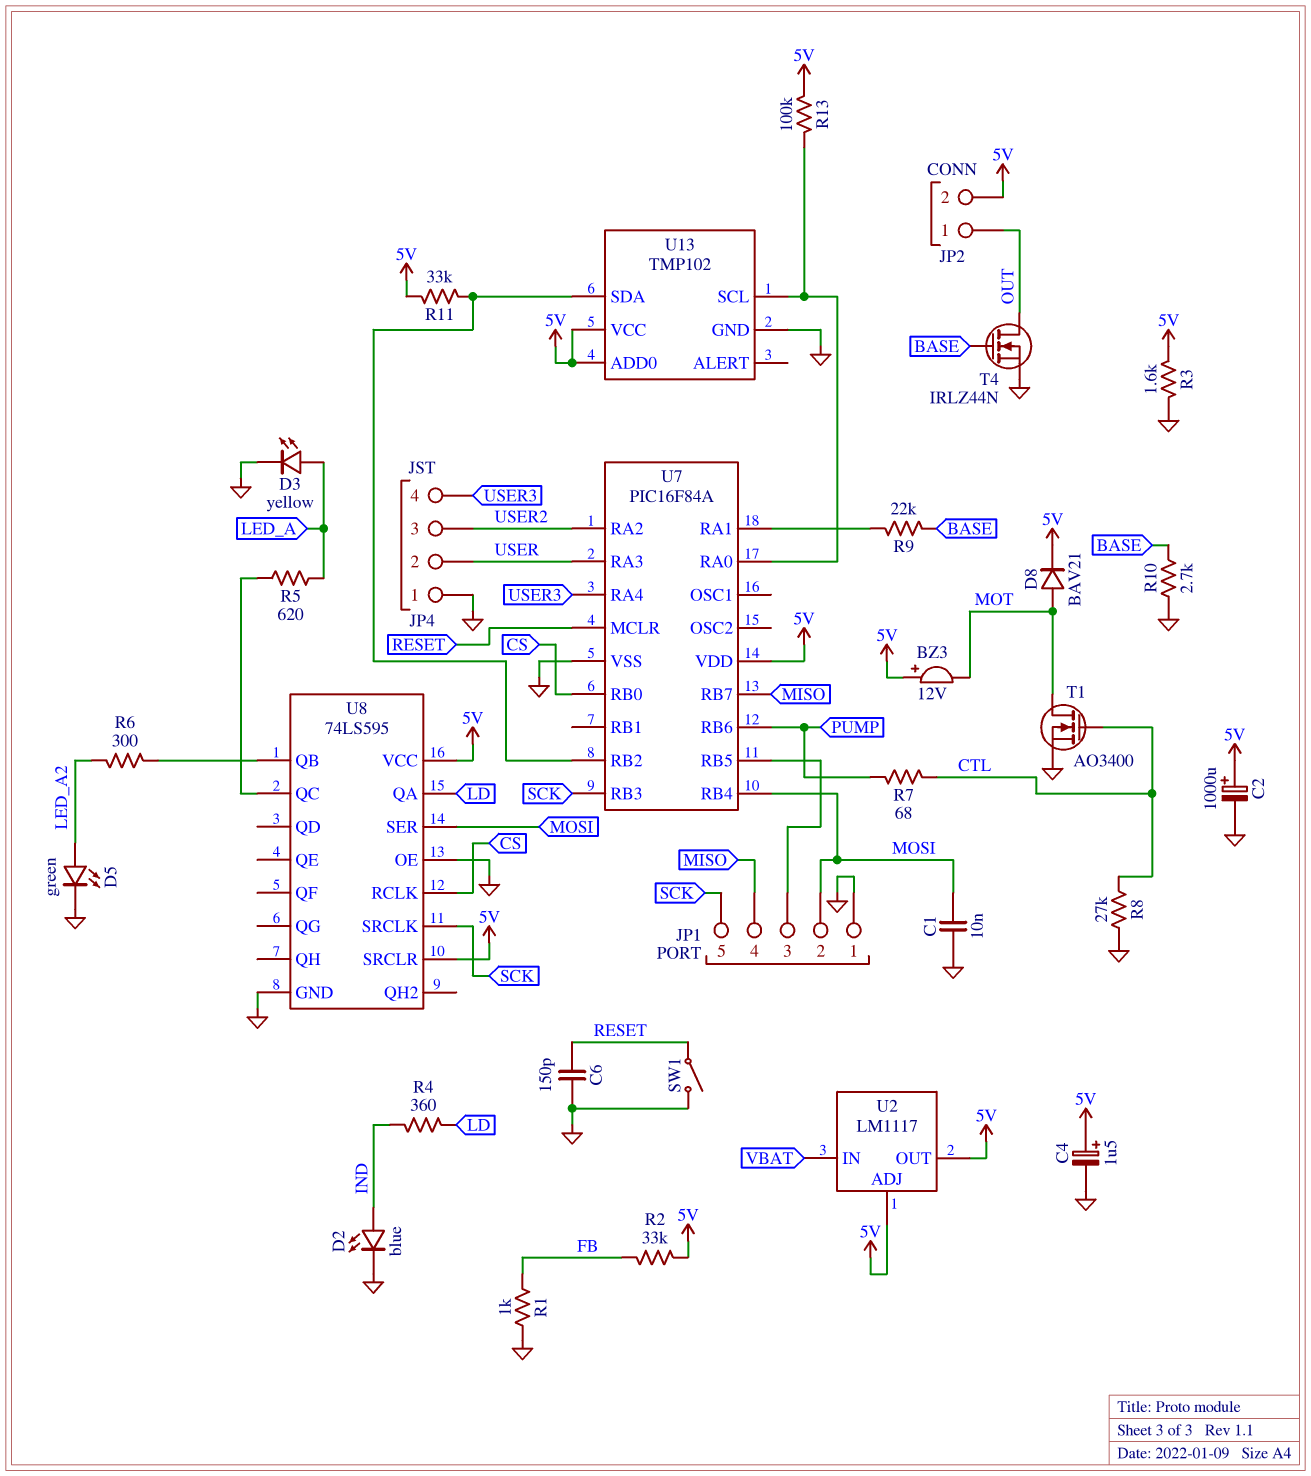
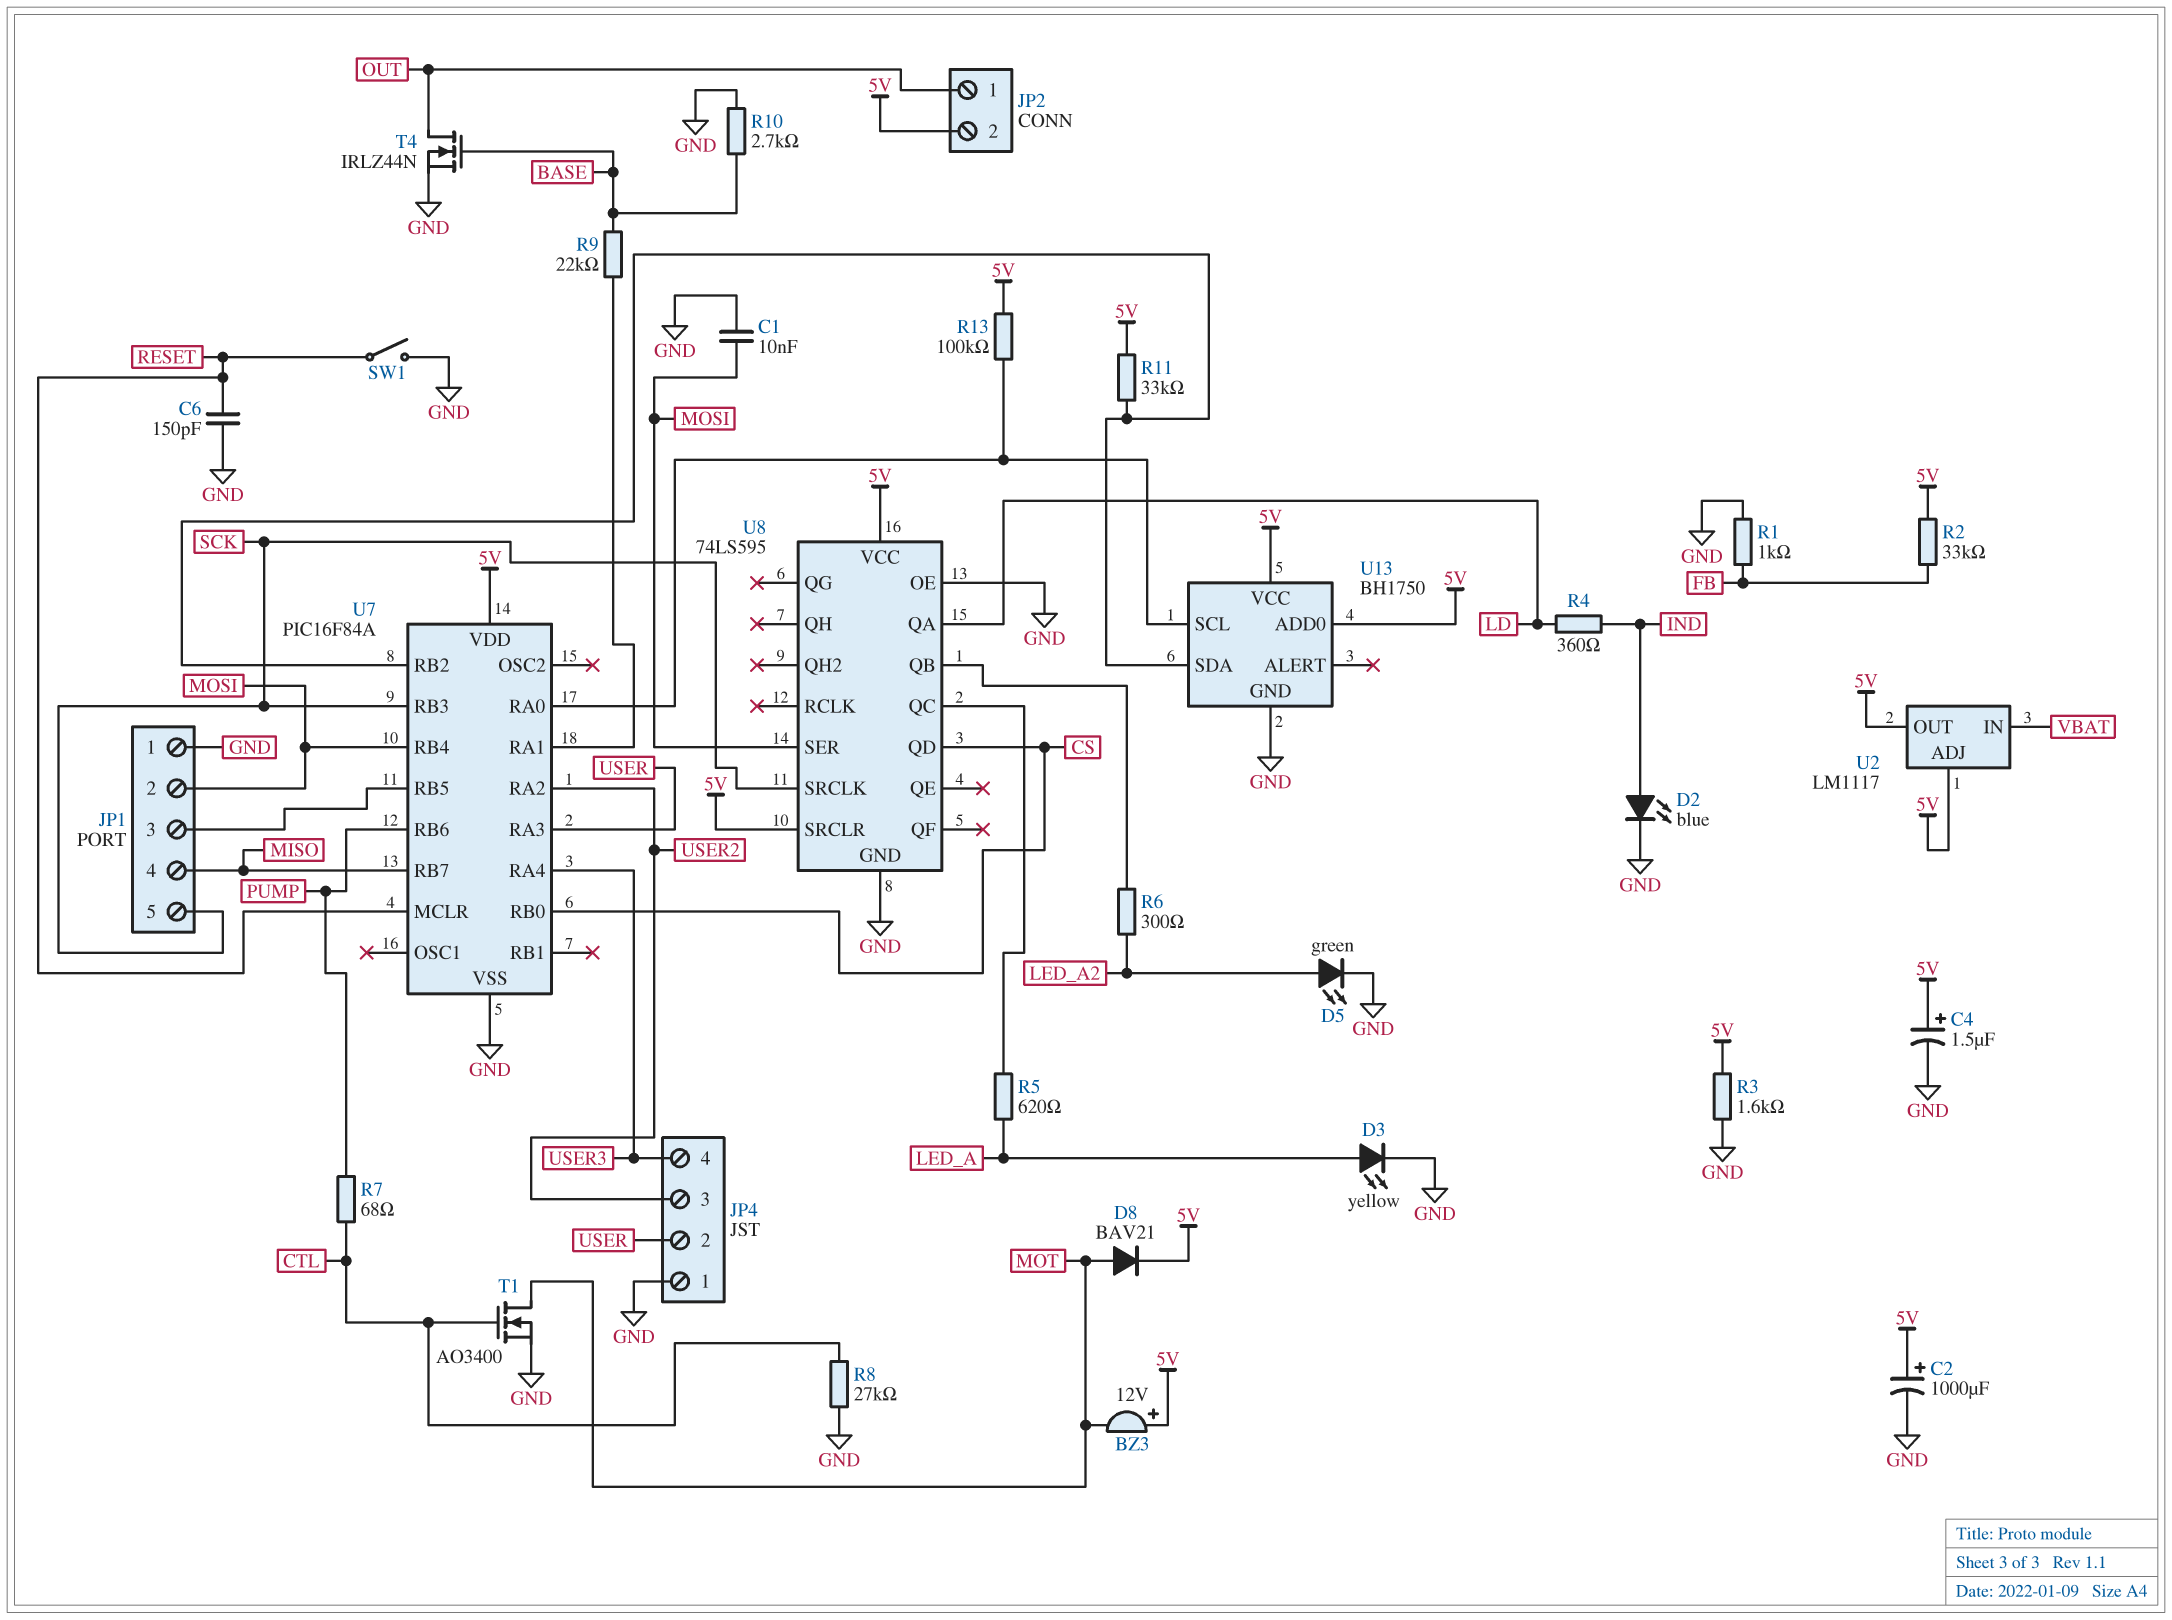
U8 pin QD: none -> CS
U8 pin RCLK: CS -> none
U13: TMP102 -> BH1750

